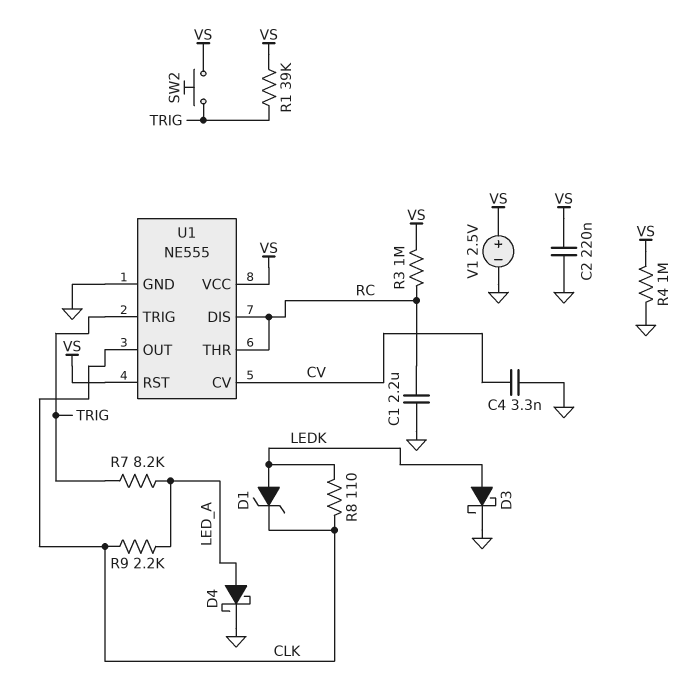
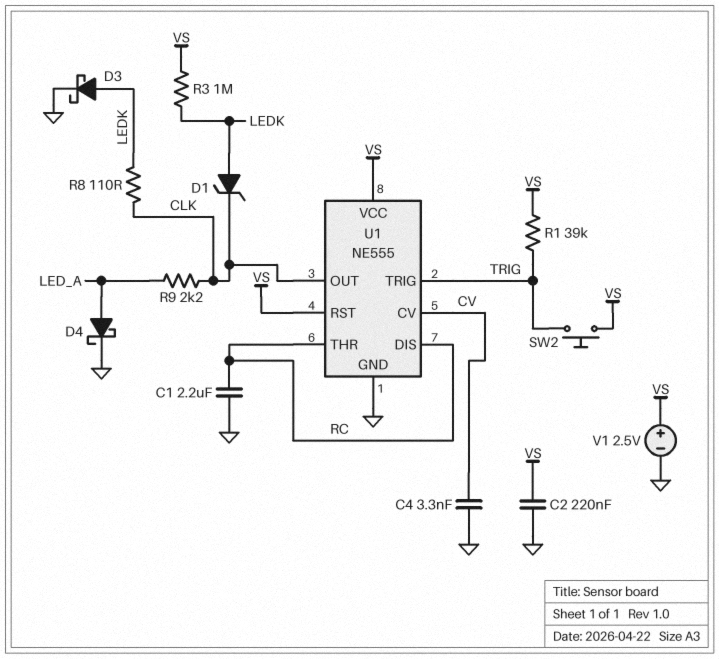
R3: 1M (RC, VS) -> 1M (LEDK, VS)
R4: 1M (GND, VS) -> none
R7: 8.2k (LED_A, TRIG) -> none

